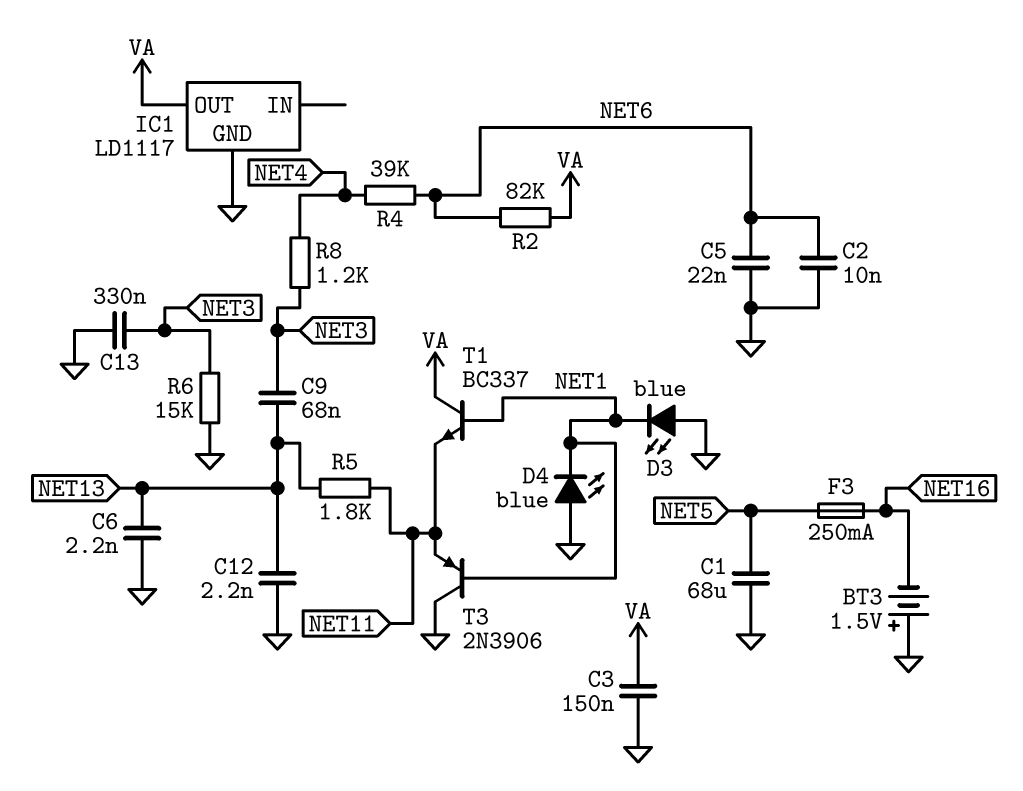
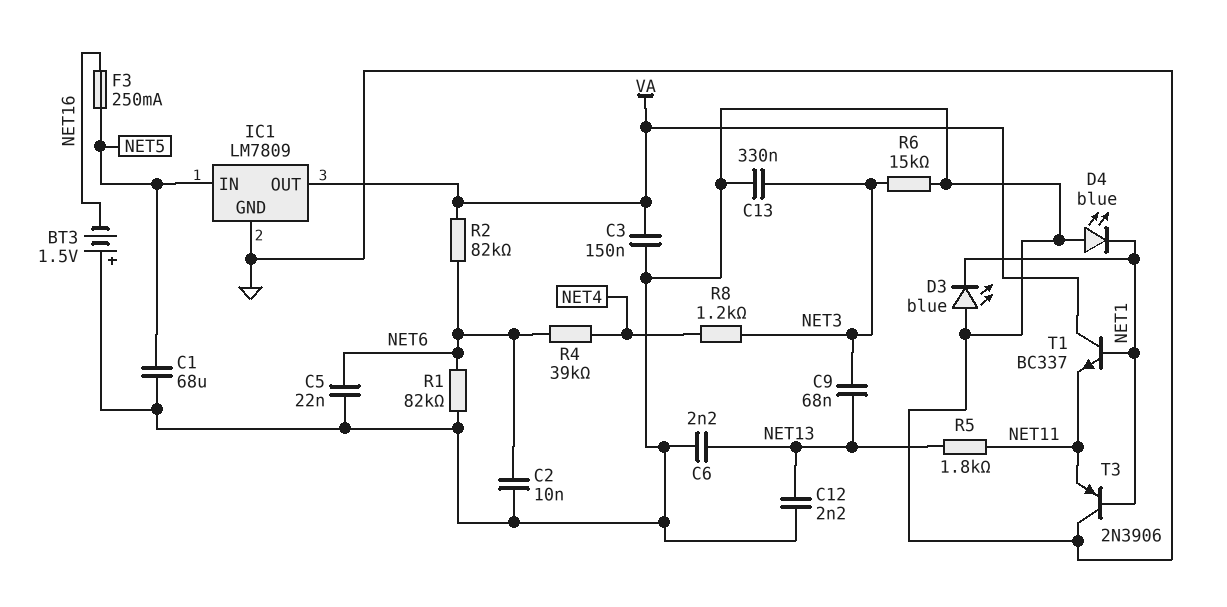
IC1: LD1117 -> LM7809
IC1 pin IN: none -> NET5
R1: none -> 82k (GND, NET6)

